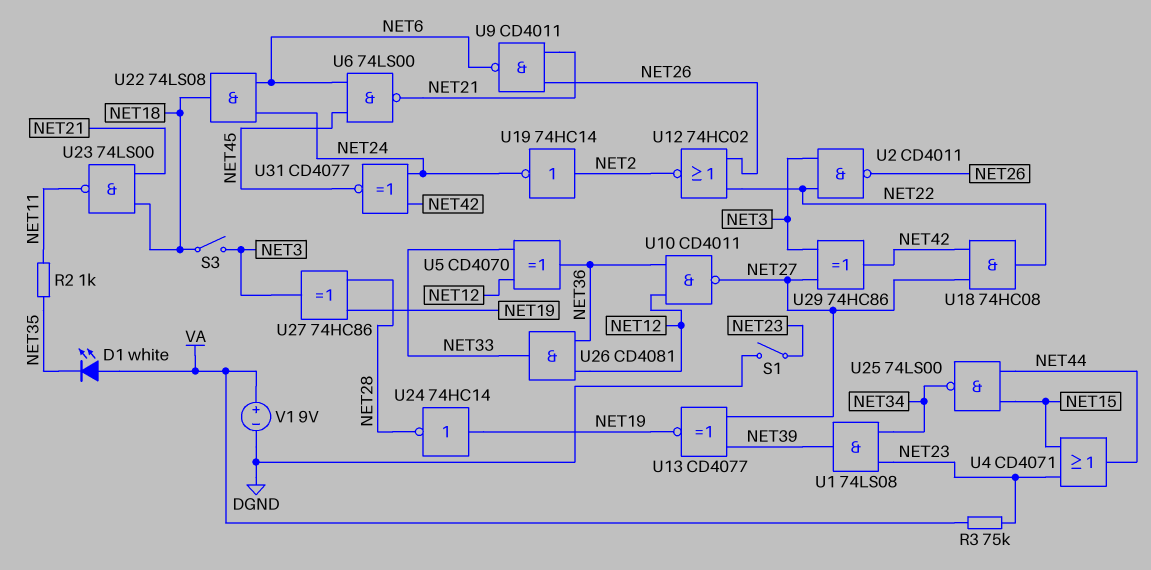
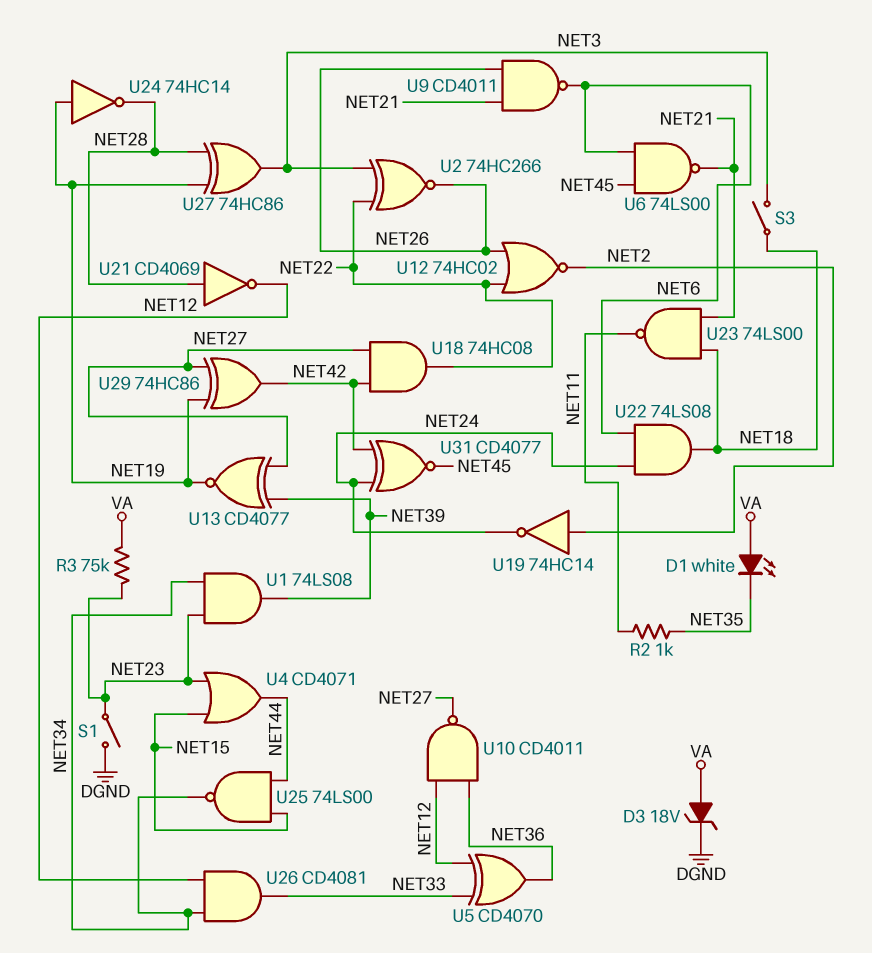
D3: none -> zener 18V (A VA, K DGND)
U2: NAND CD4011 (in NET3, in NET22, out NET26) -> XNOR 74HC266 (in NET3, in NET22, out NET26)
U21: none -> NOT CD4069 (in NET28, out NET12)
U26: AND CD4081 (in NET12, in NET36, out NET33) -> AND CD4081 (in NET12, in NET34, out NET33)
U29: XOR 74HC86 (in NET3, in NET27, out NET42) -> XOR 74HC86 (in NET19, in NET27, out NET42)
V1: 9V (plus VA, minus DGND) -> none

